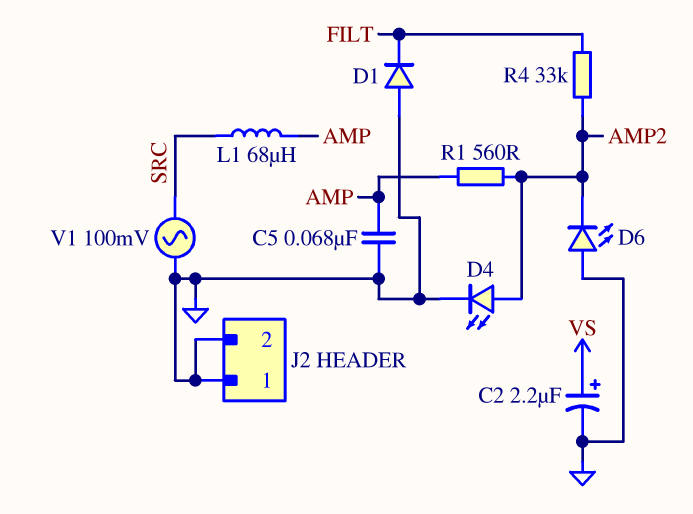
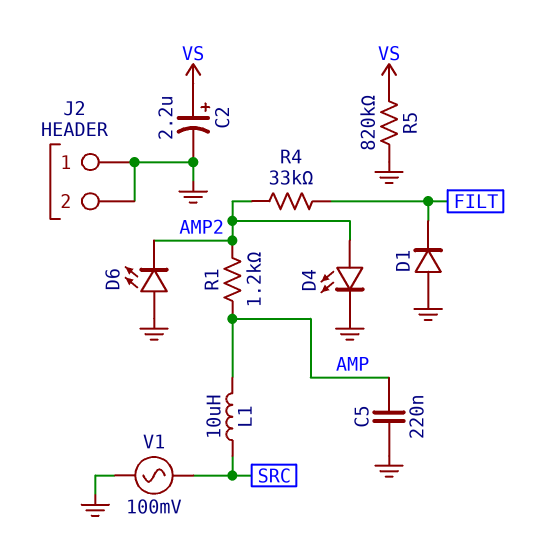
C5: 68nF (AMP, GND) -> 220nF (AMP, GND)
L1: 68uH (AMP, SRC) -> 10uH (AMP, SRC)
R1: 560 (AMP, AMP2) -> 1.2k (AMP, AMP2)
R5: none -> 820k (GND, VS)

